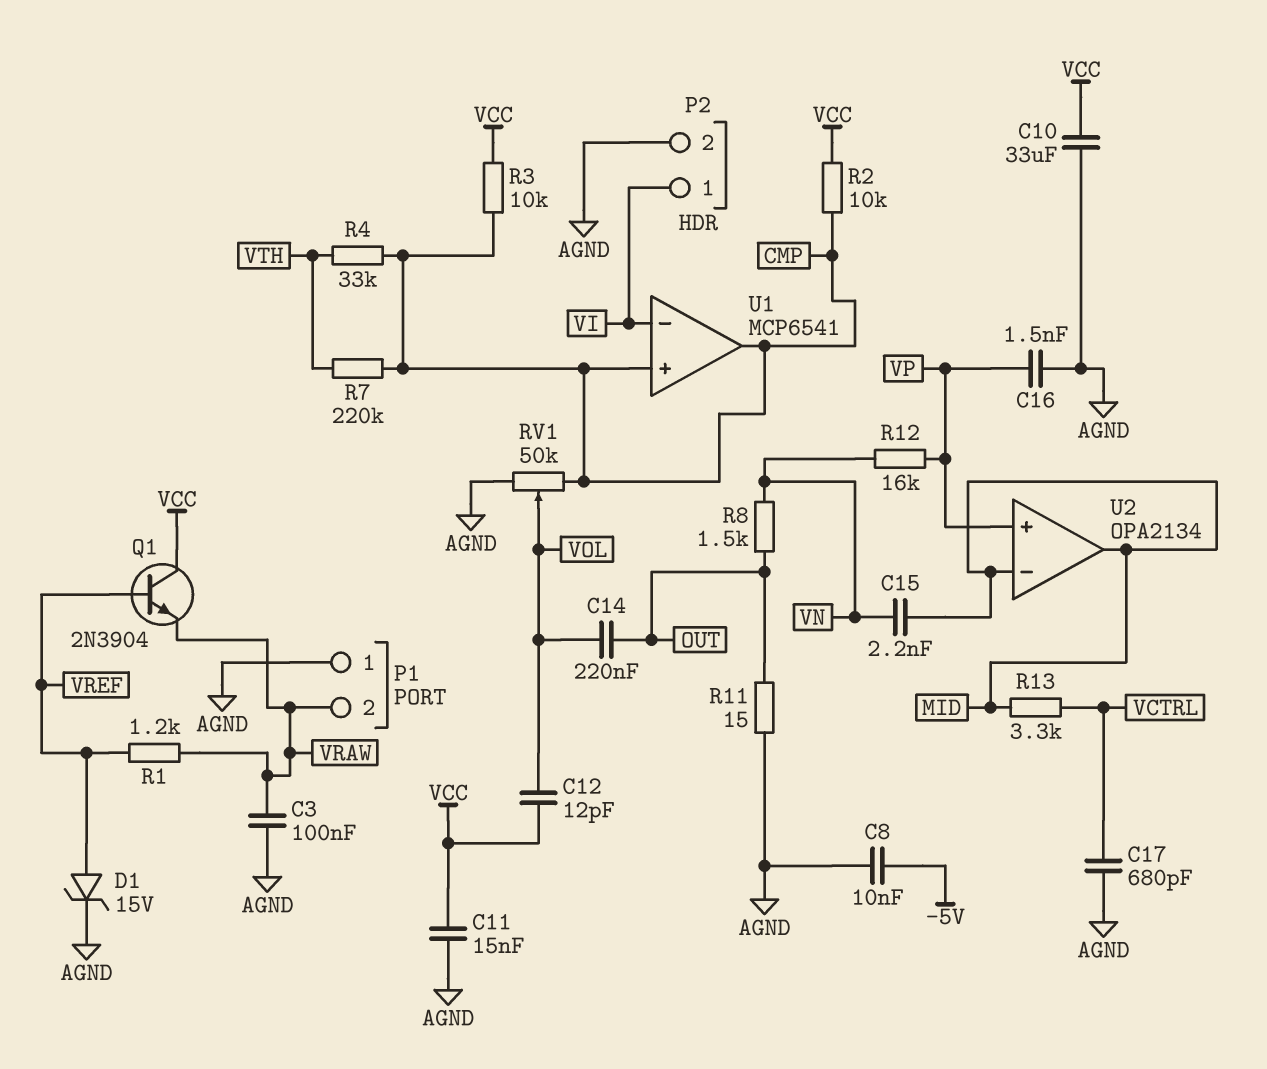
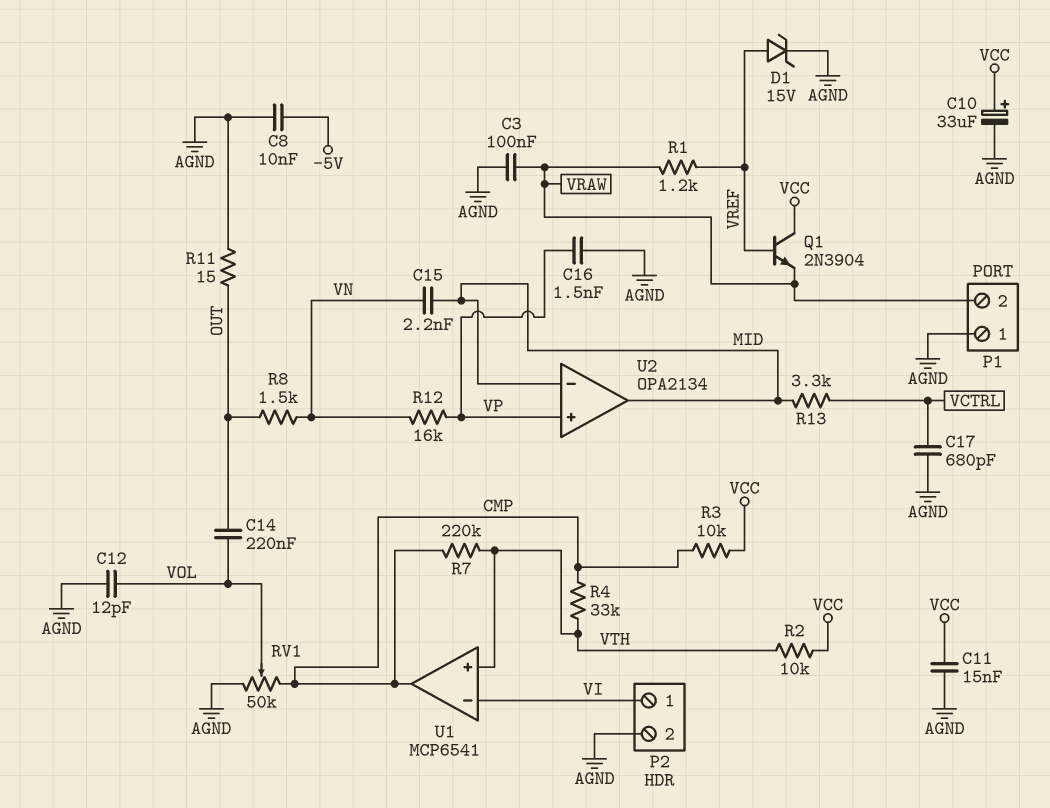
C10: 33uF (AGND, VCC) -> 33uF (plus VCC, minus AGND)
C12: 12pF (VCC, VOL) -> 12pF (AGND, VOL)
R2: 10k (CMP, VCC) -> 10k (VCC, VTH)
U1 pin in+: CMP -> VTH

